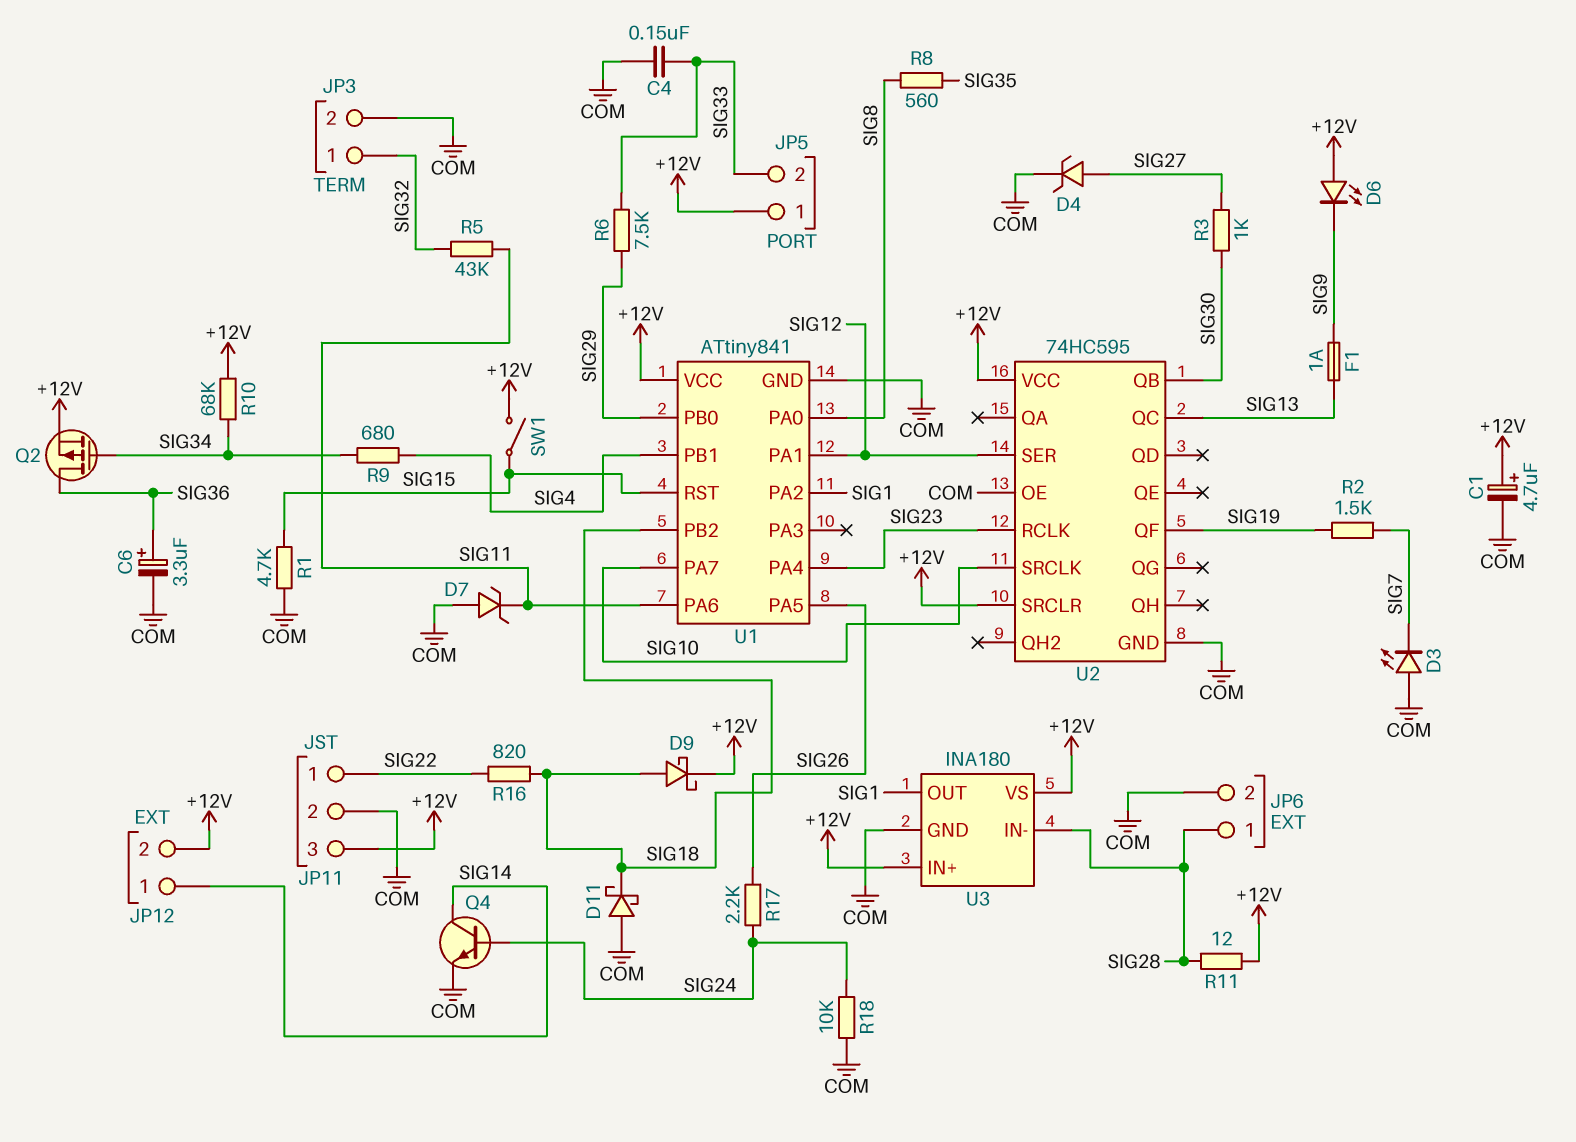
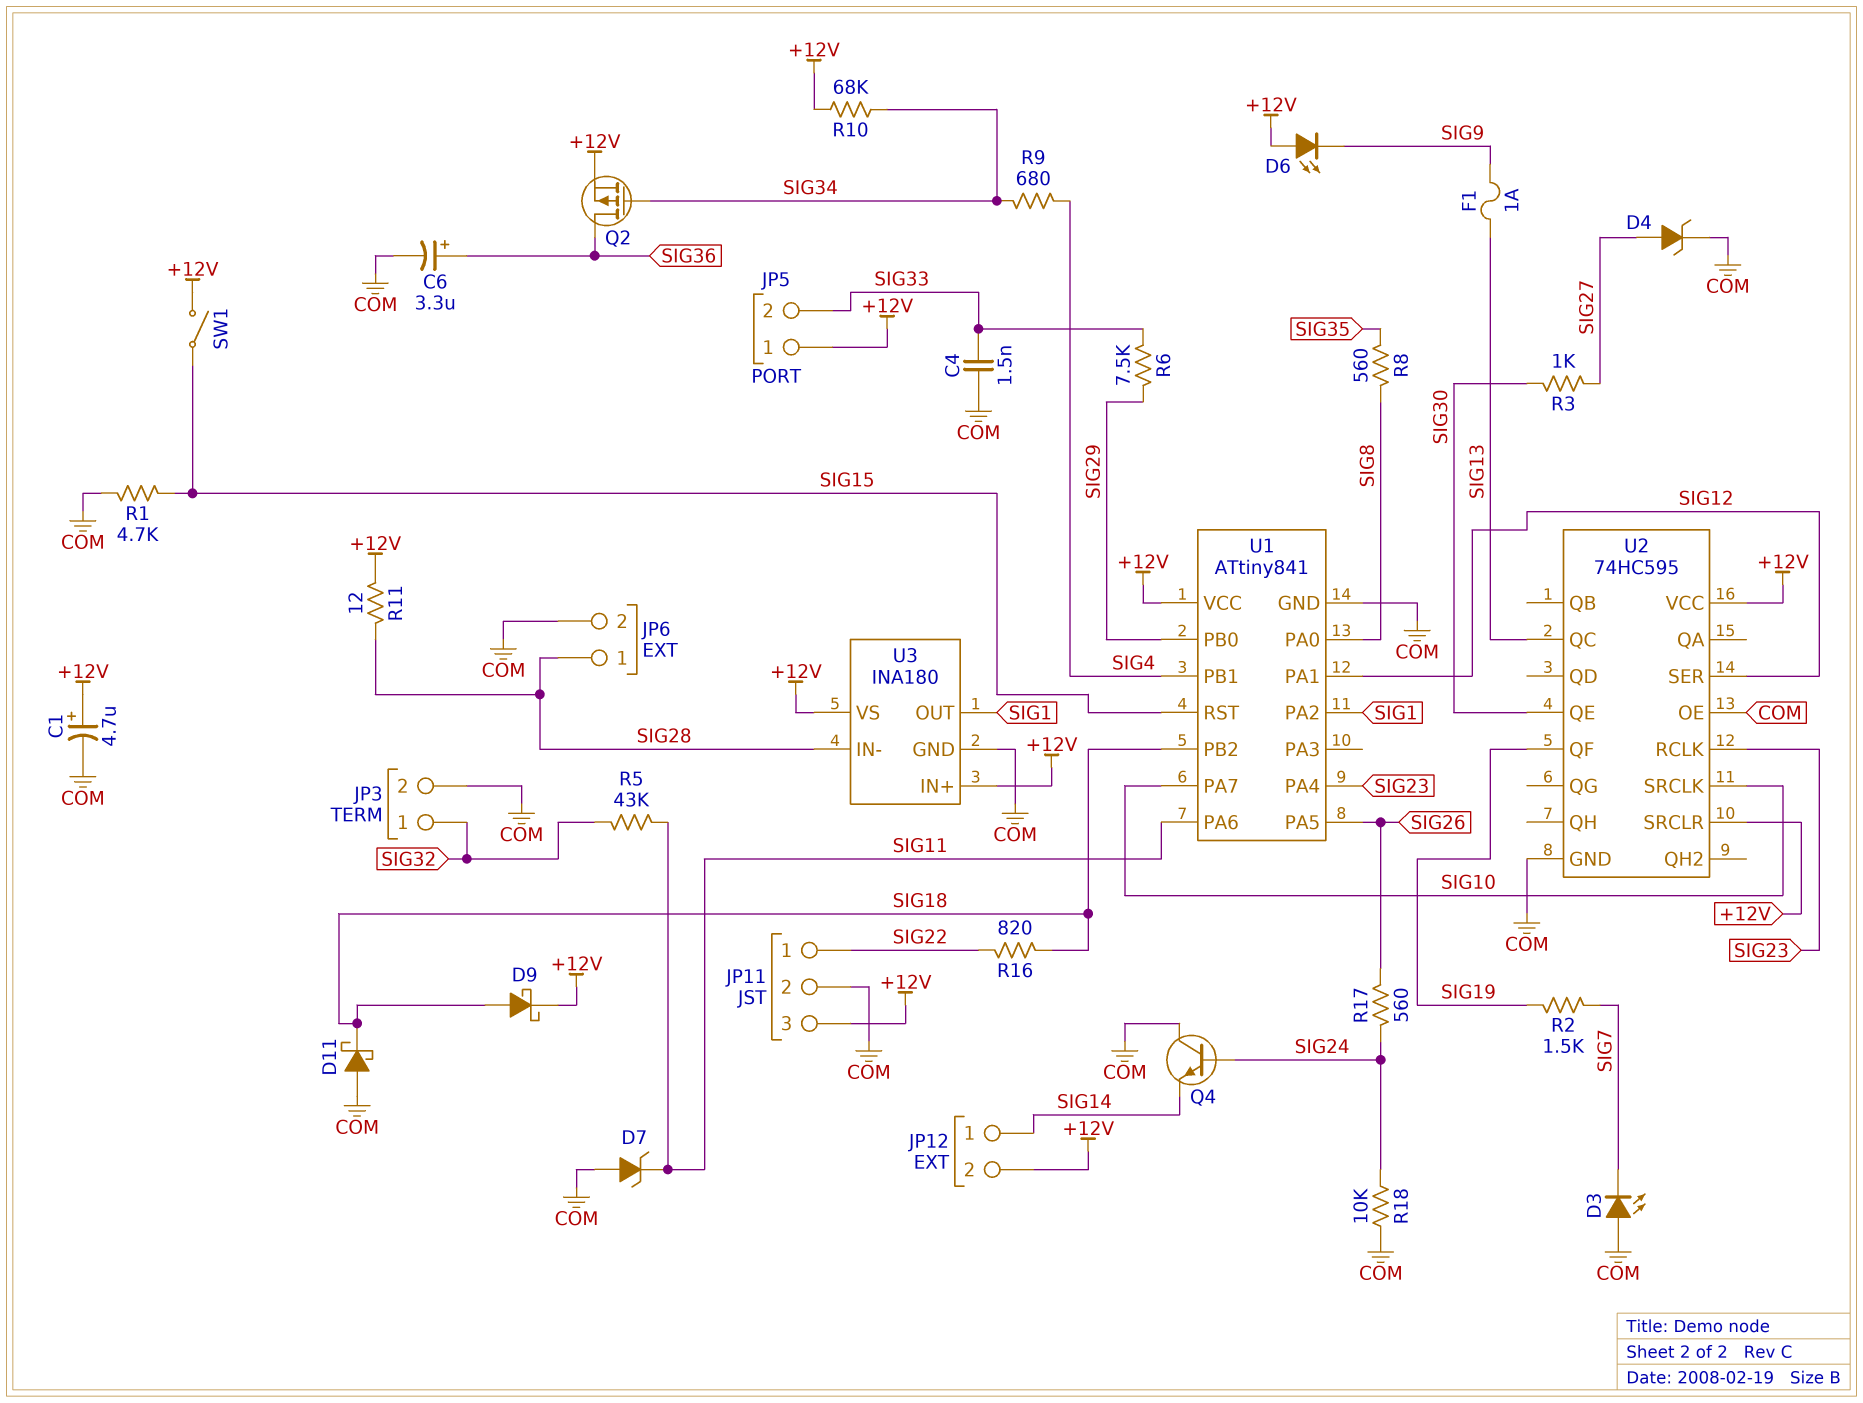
C4: 150nF (COM, SIG33) -> 1.5nF (COM, SIG33)
Q4: NPN (B SIG24, C SIG14, E COM) -> NPN (B SIG24, C COM, E SIG14)
R17: 2.2k (SIG24, SIG26) -> 560 (SIG24, SIG26)
U2 pin QB: SIG30 -> none
U2 pin QE: none -> SIG30

